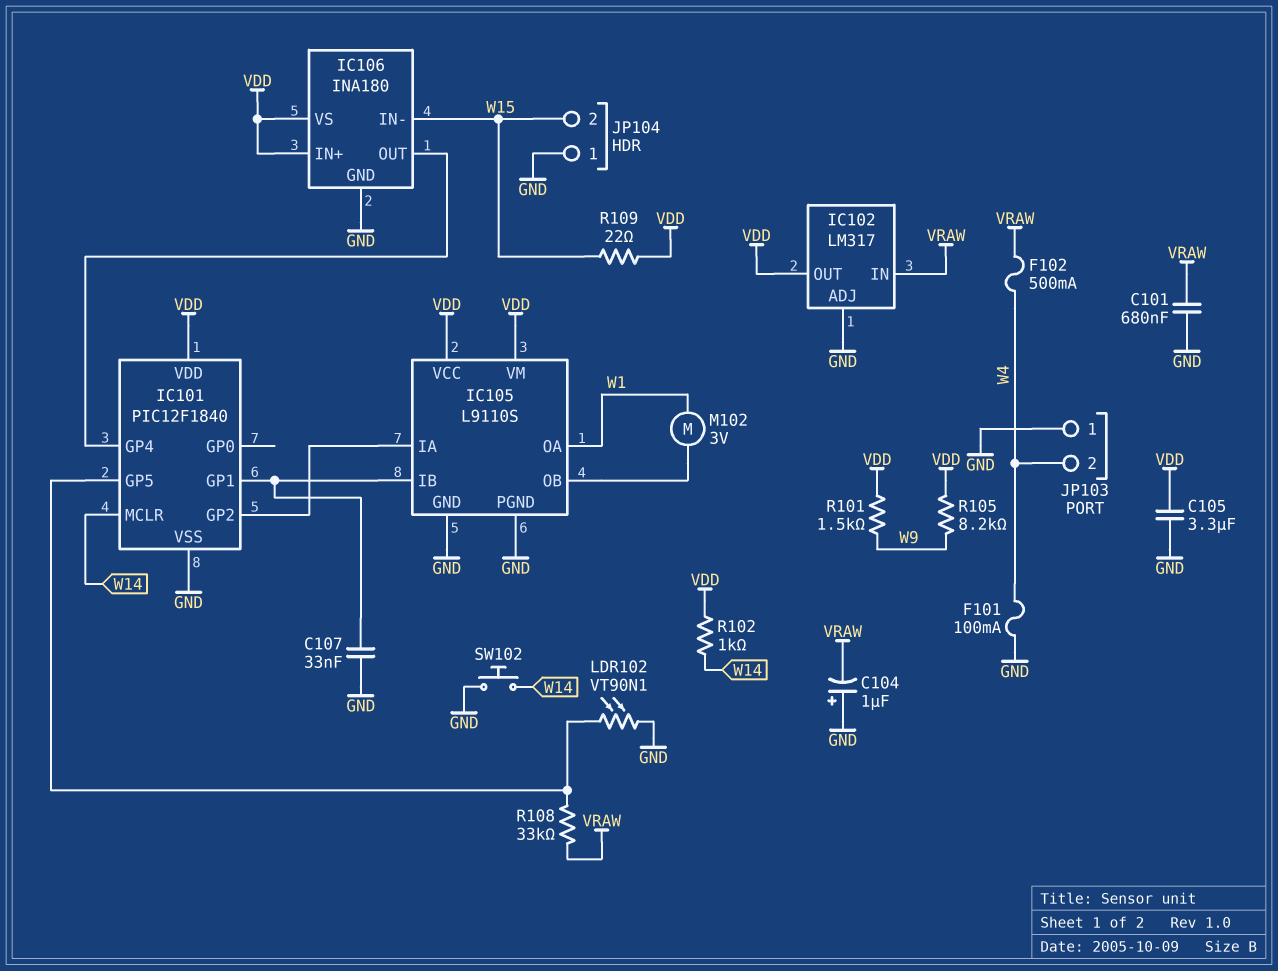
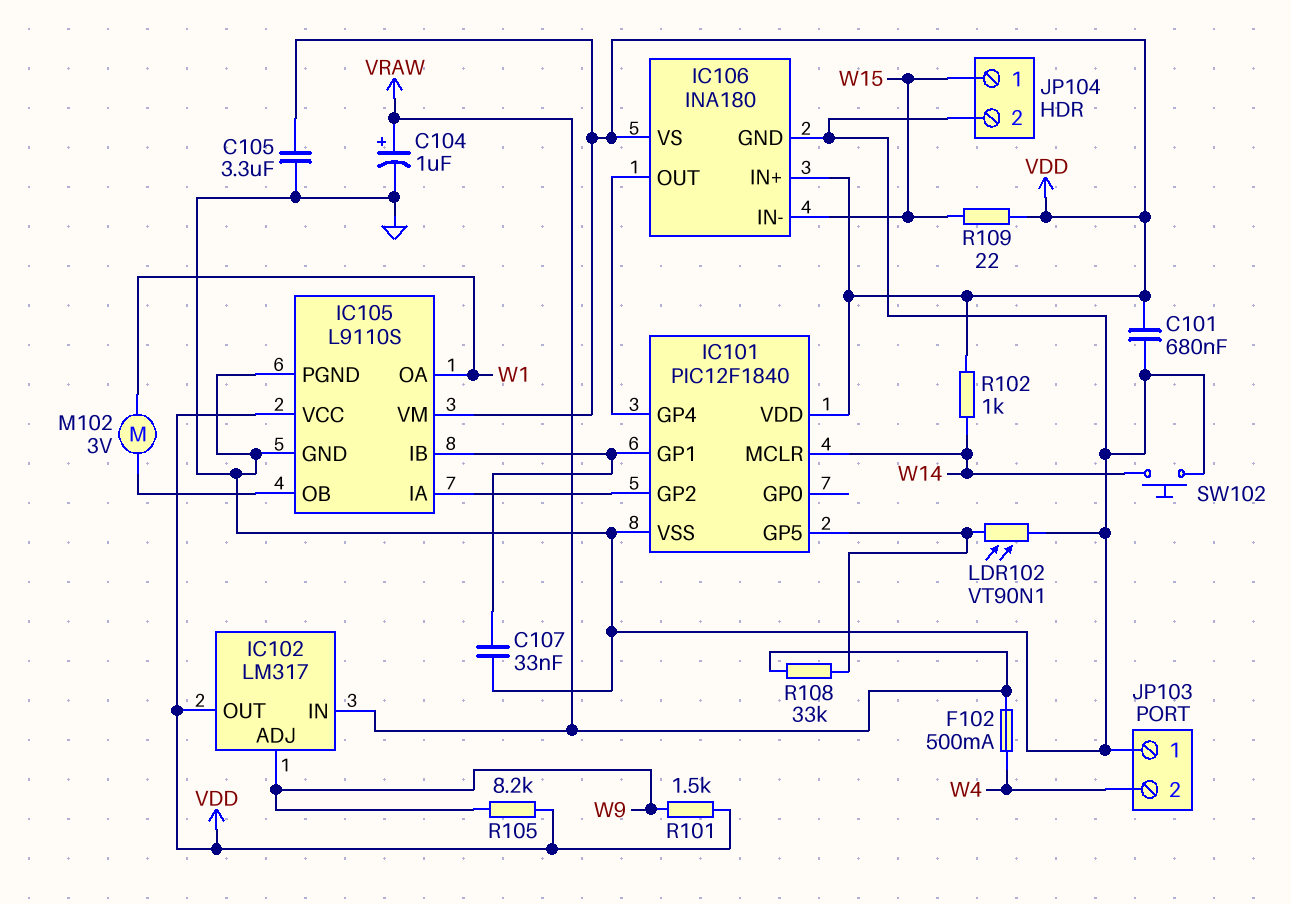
C101: 680nF (GND, VRAW) -> 680nF (GND, VDD)
C104: 1uF (plus GND, minus VRAW) -> 1uF (plus VRAW, minus GND)
F101: 100mA (GND, W4) -> none
IC102 pin ADJ: GND -> W9
JP104 pin 1: GND -> W15
JP104 pin 2: W15 -> GND

